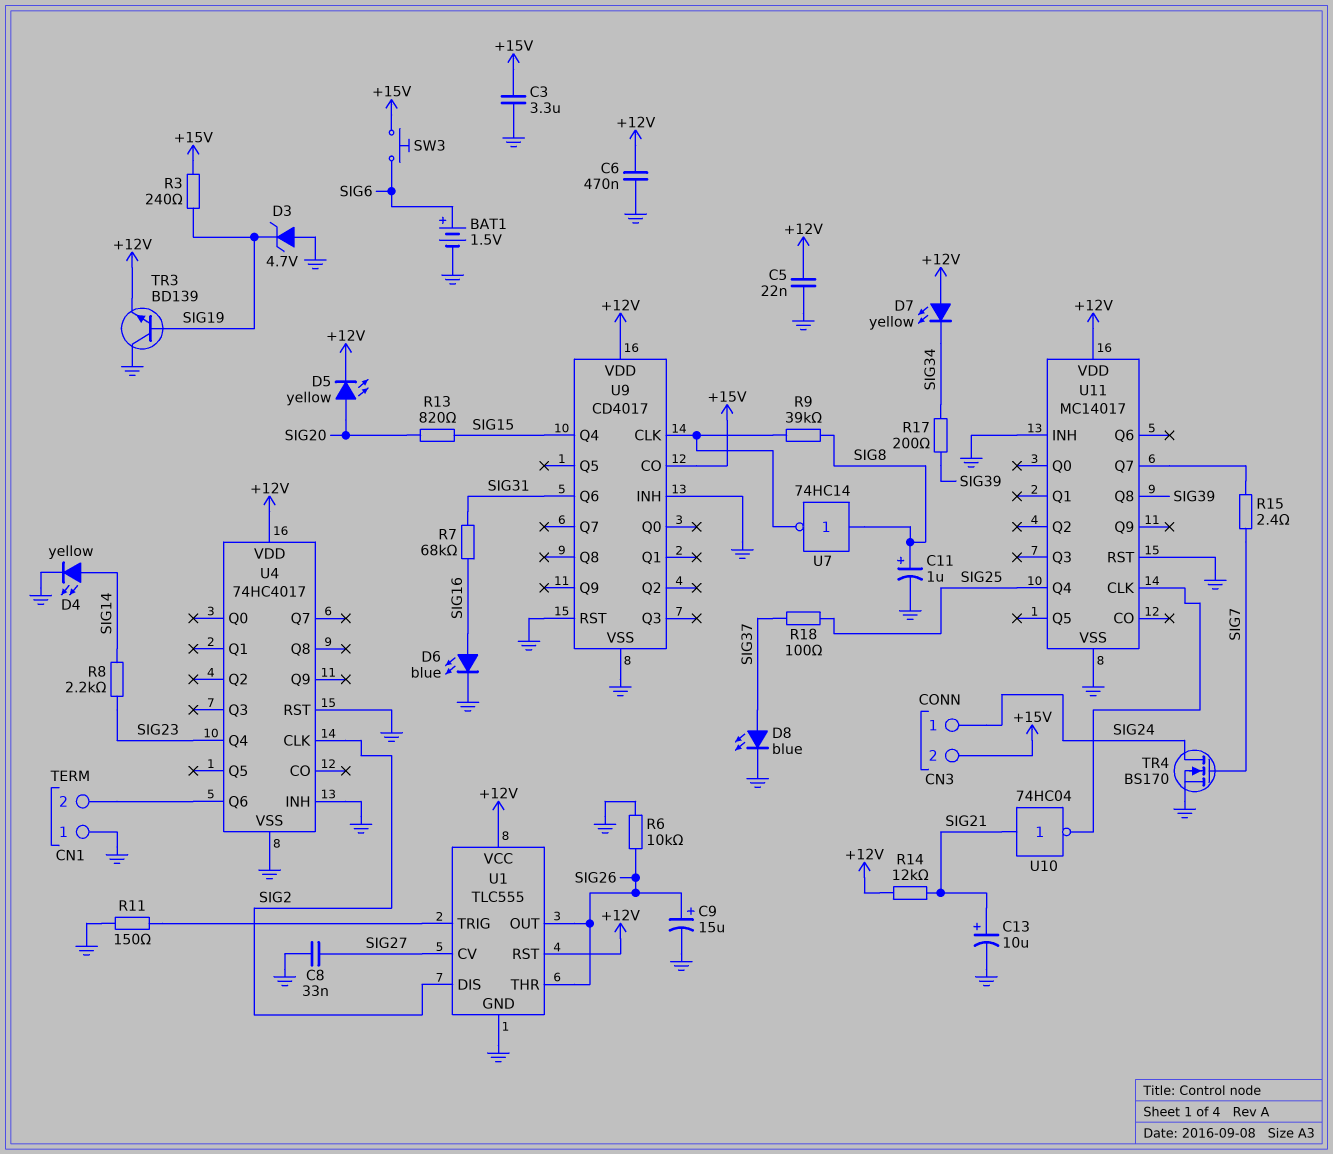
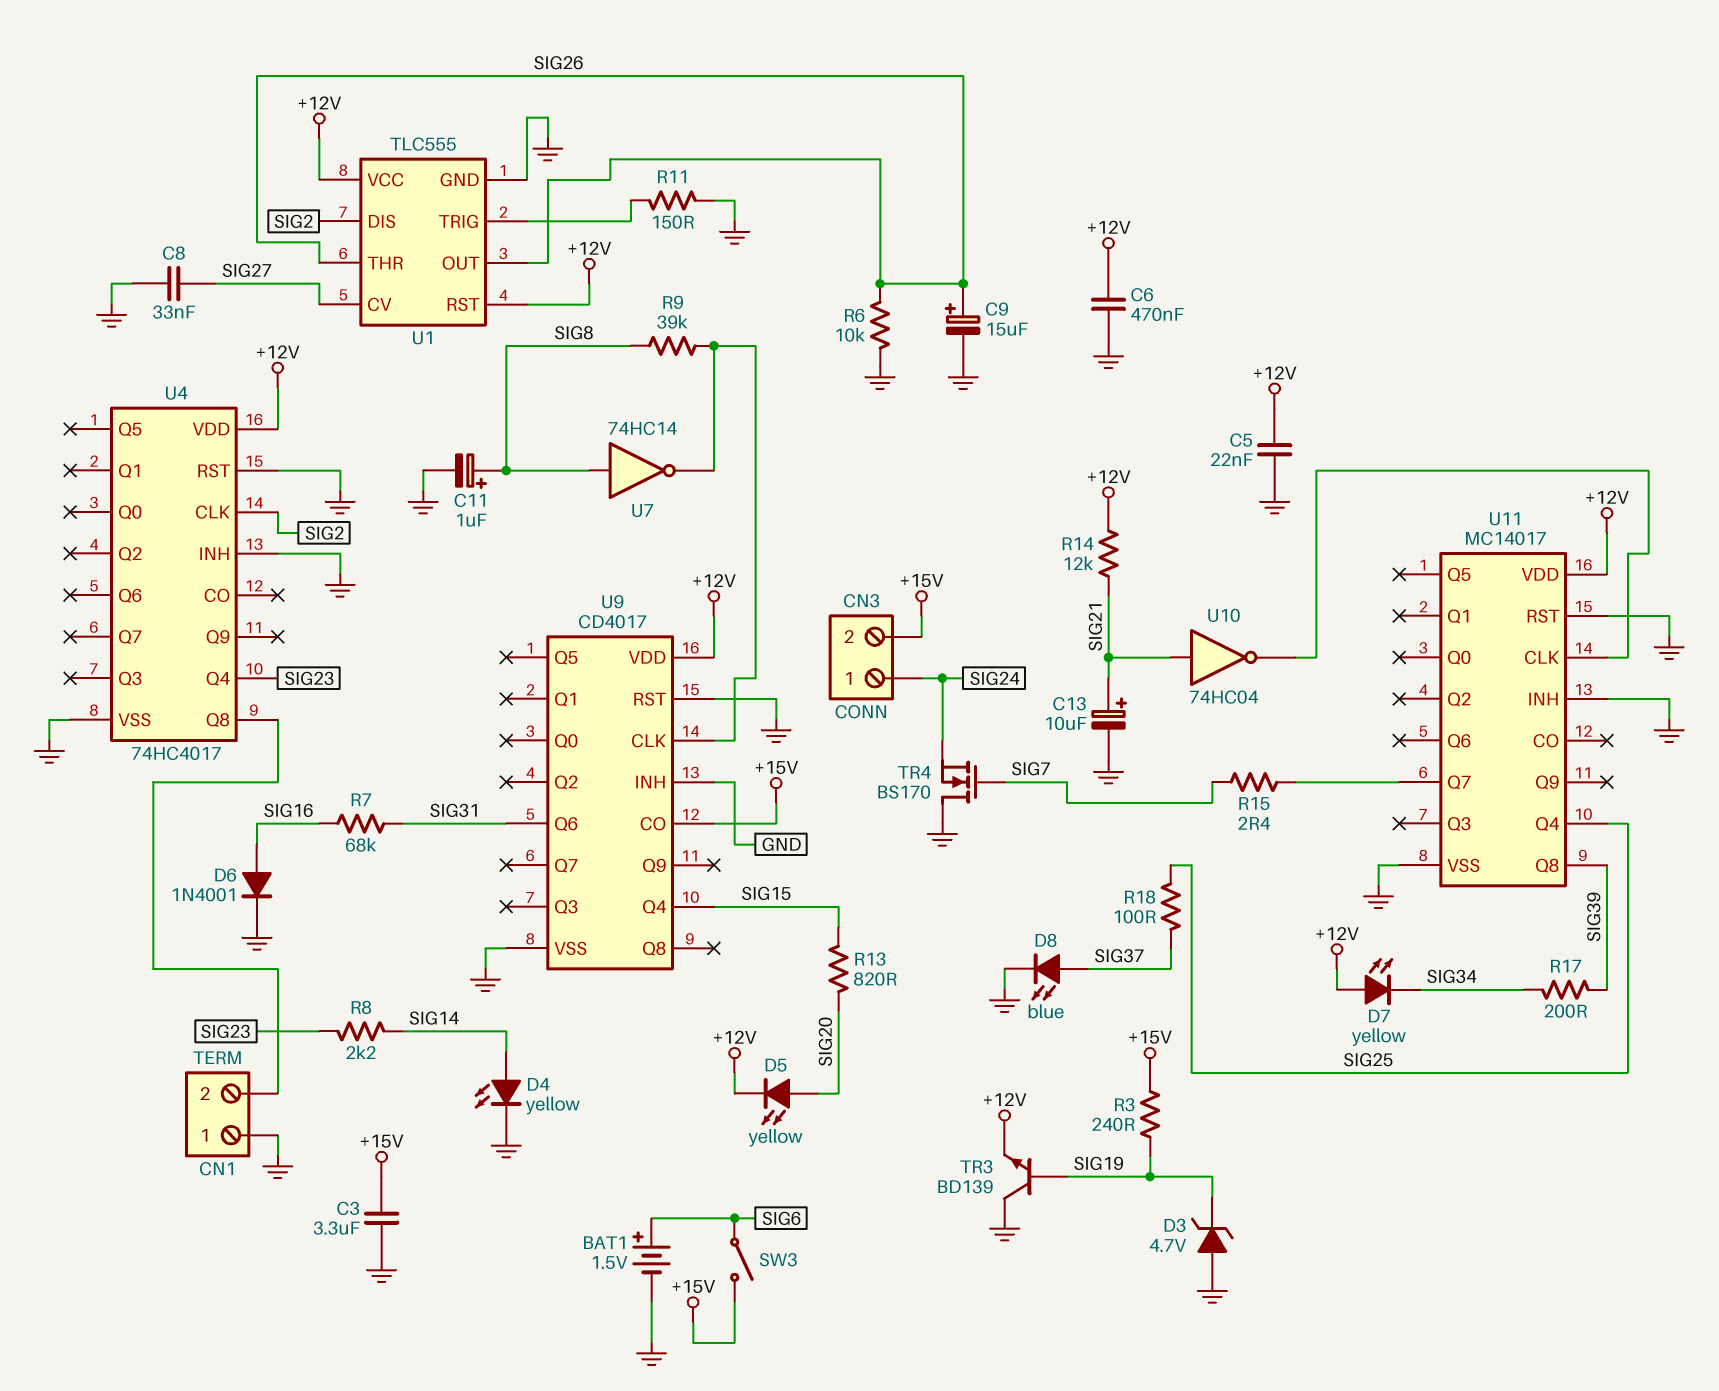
D6: LED blue (A SIG16, K GND) -> diode 1N4001 (A SIG16, K GND)
SW3: button (+15V, SIG6) -> switch (+15V, SIG6)
TR4: NMOS BS170 (G SIG7, D SIG24, S GND) -> NMOS BS170 (G SIG7, D GND, S SIG24)
U4 pin Q6: CN1/2 -> none
U4 pin Q8: none -> CN1/2

